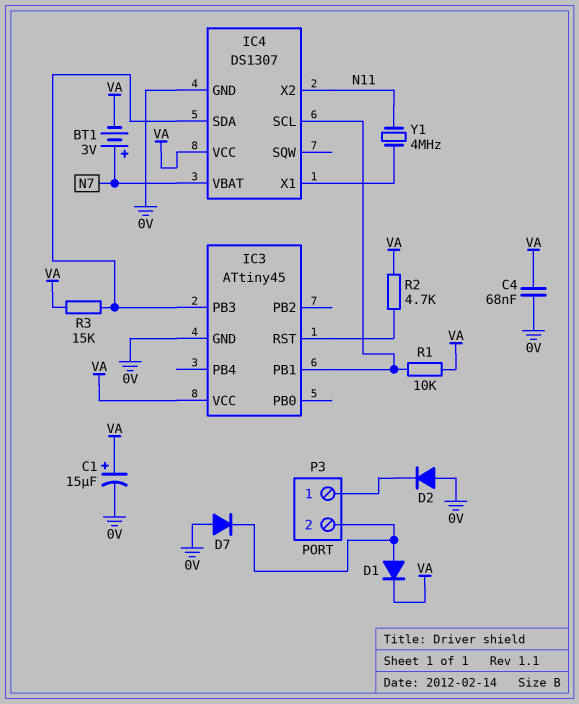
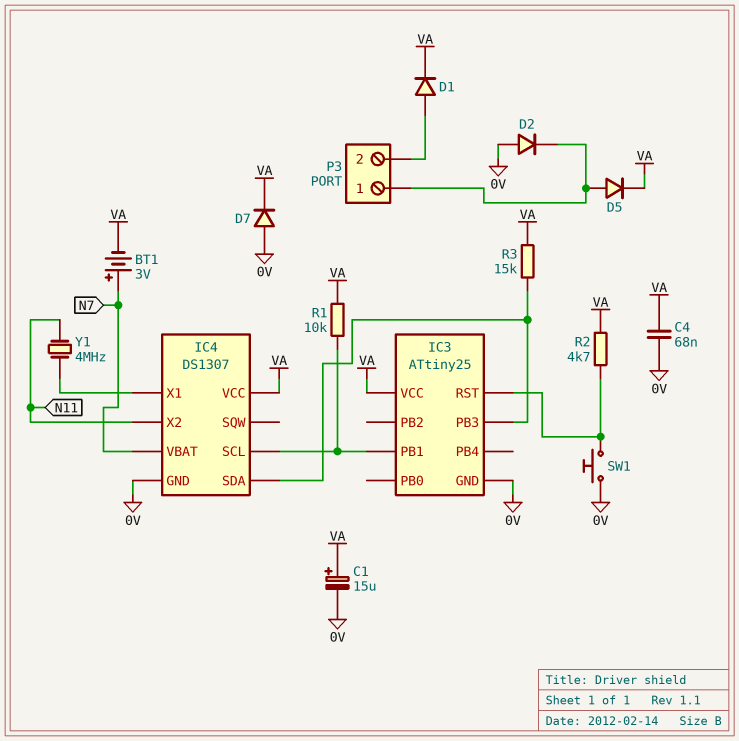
D5: none -> diode (A P3/1, K VA)
D7: diode (A 0V, K P3/2) -> diode (A 0V, K VA)
IC3: ATtiny45 -> ATtiny25
SW1: none -> button (0V, IC3/RST)

